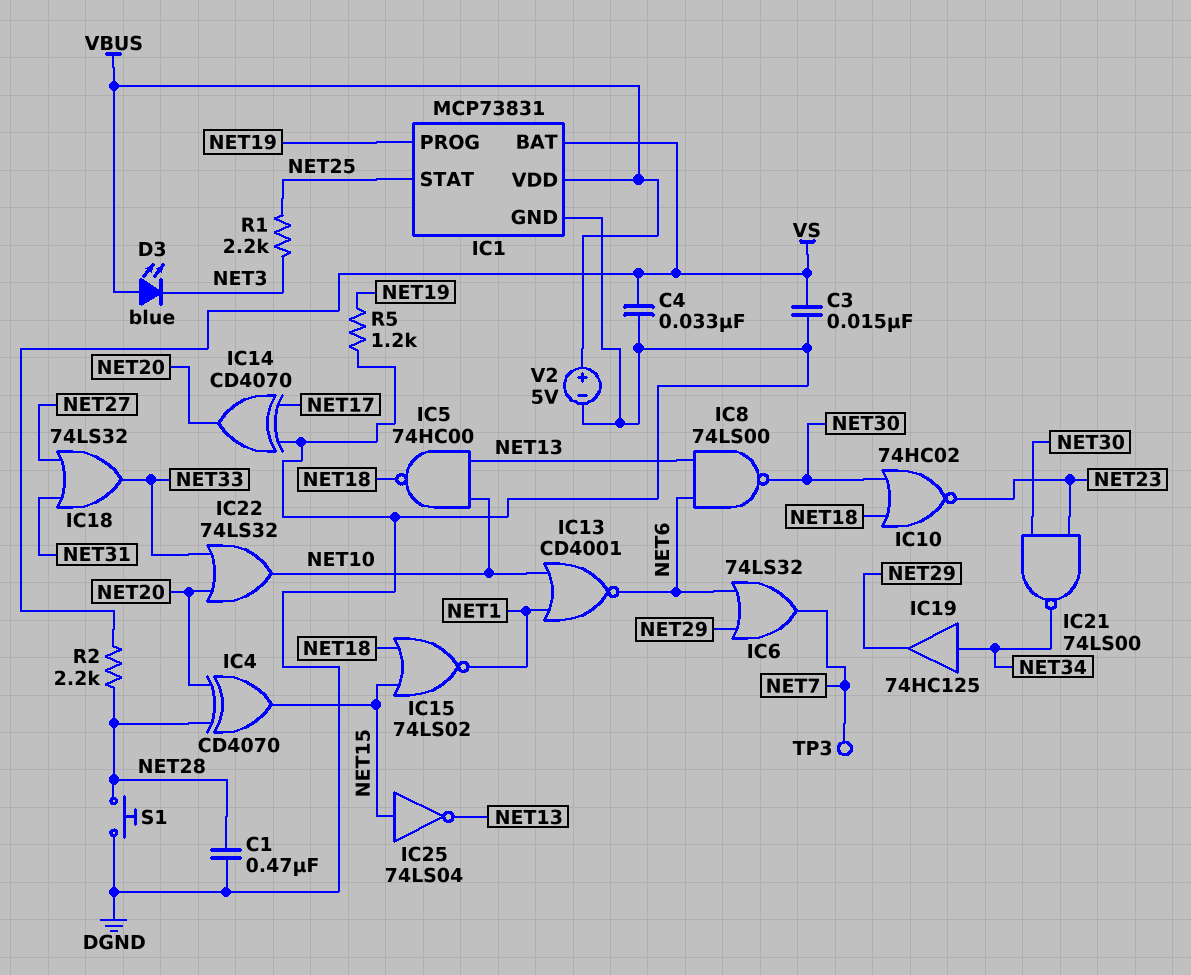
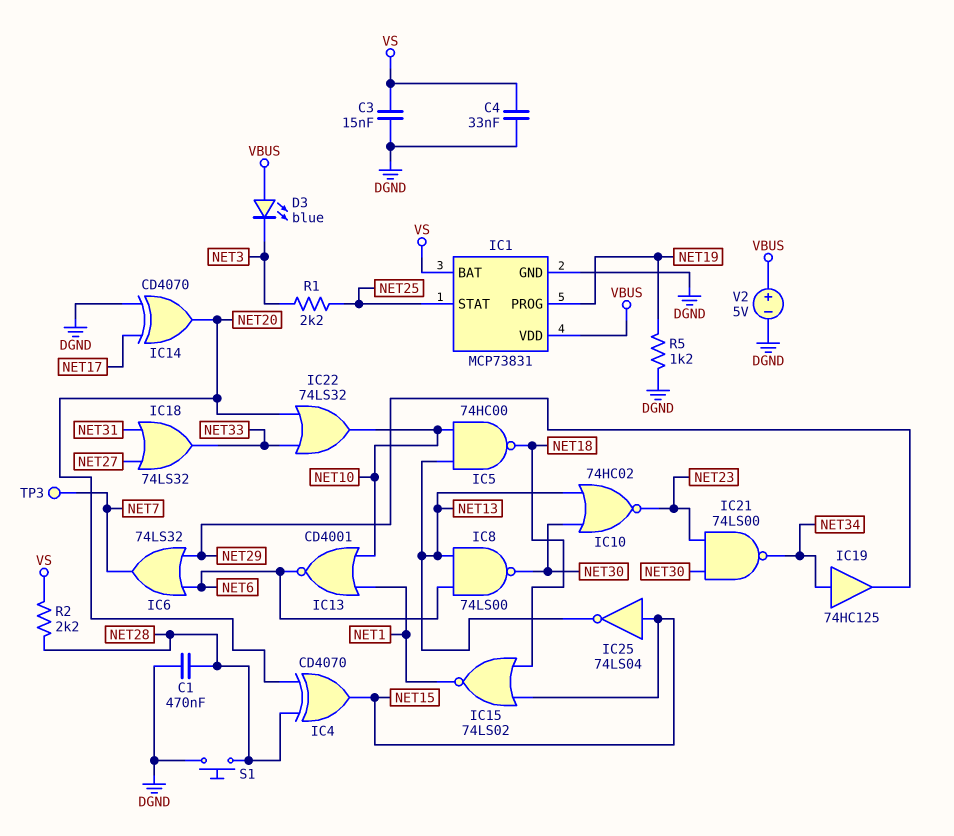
IC10: NOR 74HC02 (in NET18, in NET30, out NET23) -> NOR 74HC02 (in NET13, in NET30, out NET23)

